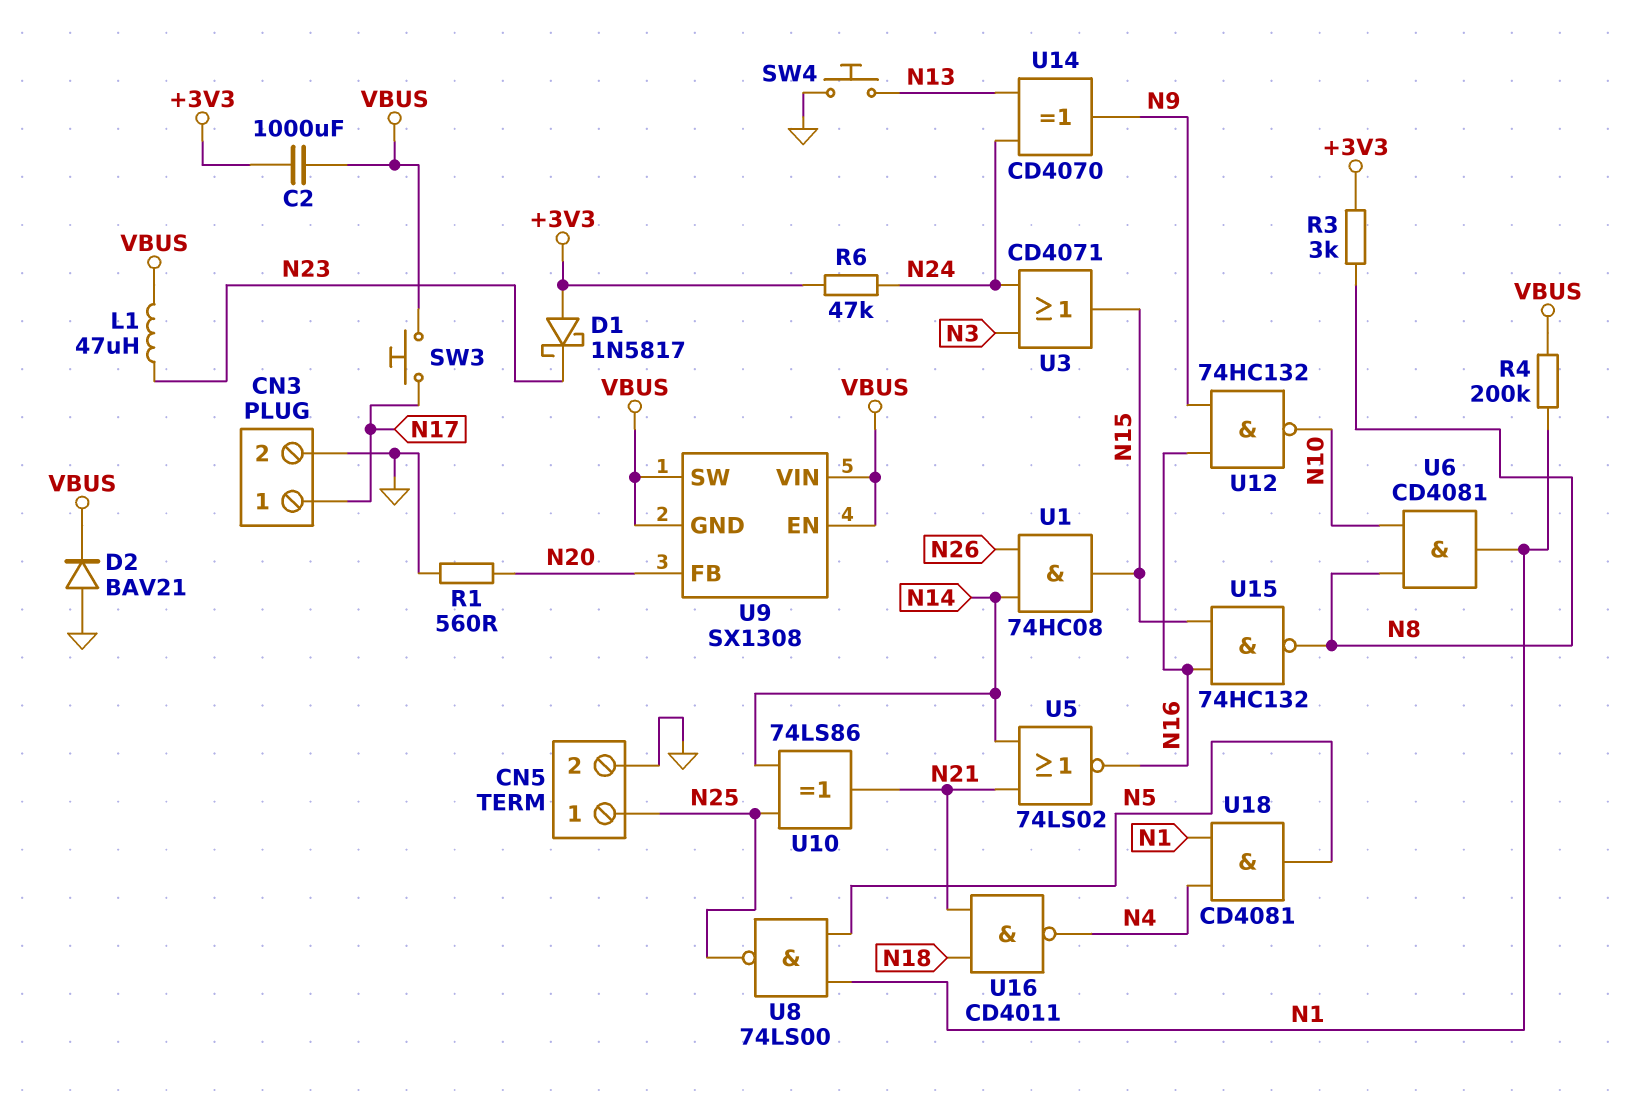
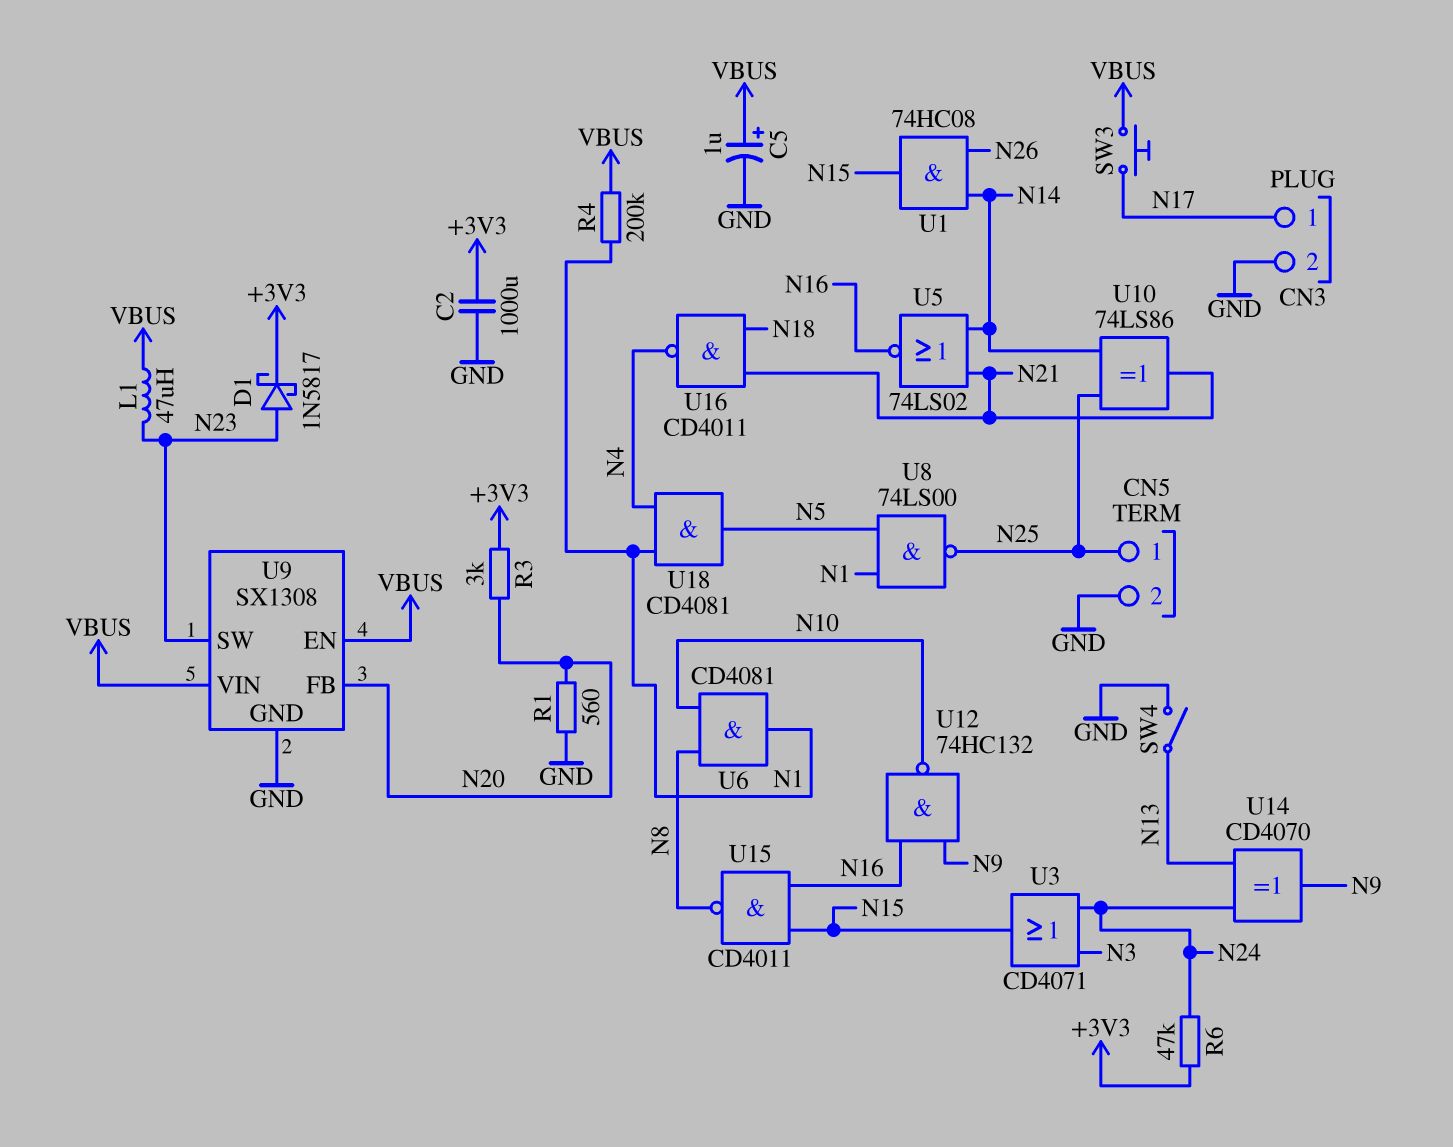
C2: 1000uF (+3V3, VBUS) -> 1000uF (+3V3, GND)
C5: none -> 1uF (plus VBUS, minus GND)
D1: schottky 1N5817 (A +3V3, K N23) -> schottky 1N5817 (A N23, K +3V3)
D2: diode BAV21 (A GND, K VBUS) -> none
R3: 3k (+3V3, N8) -> 3k (+3V3, N20)
SW4: button (GND, N13) -> switch (GND, N13)
U9 pin GND: VBUS -> GND
U9 pin SW: VBUS -> N23
U15: NAND 74HC132 (in N15, in N16, out N8) -> NAND CD4011 (in N15, in N16, out N8)

